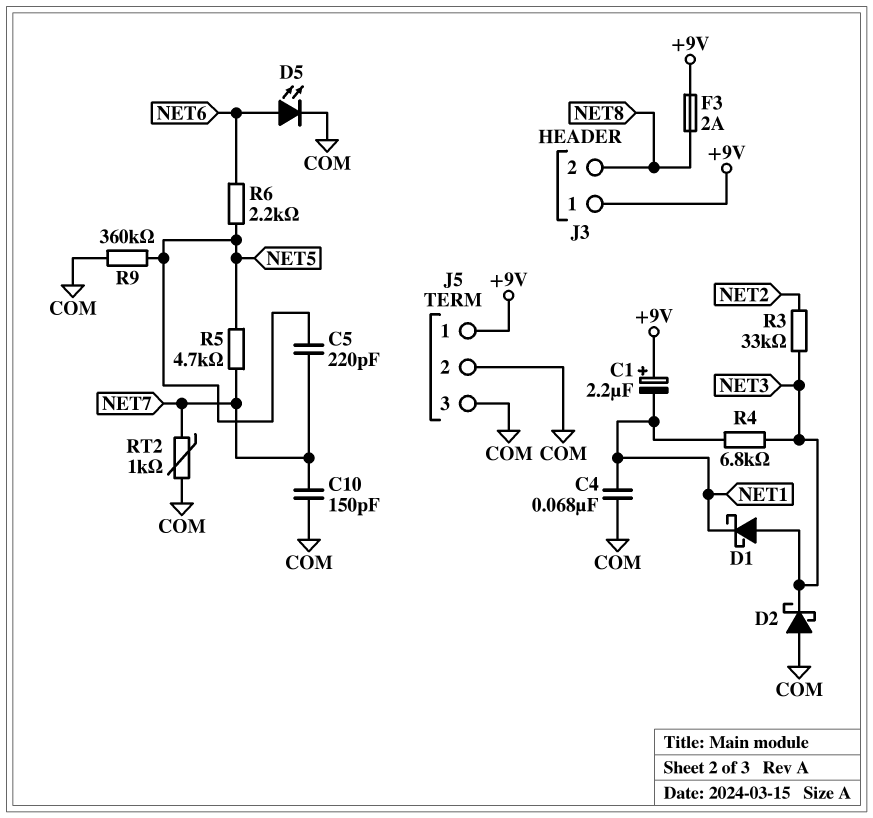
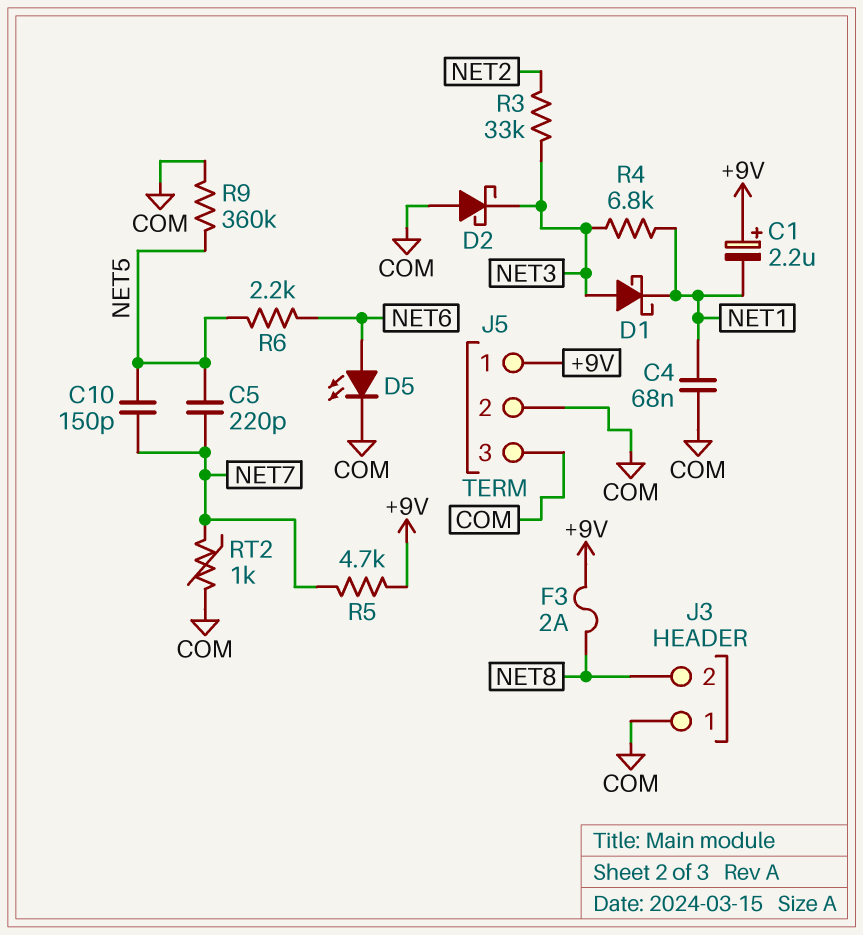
C10: 150pF (COM, NET7) -> 150pF (NET5, NET7)
J3 pin 1: +9V -> COM
R5: 4.7k (NET5, NET7) -> 4.7k (+9V, NET7)

